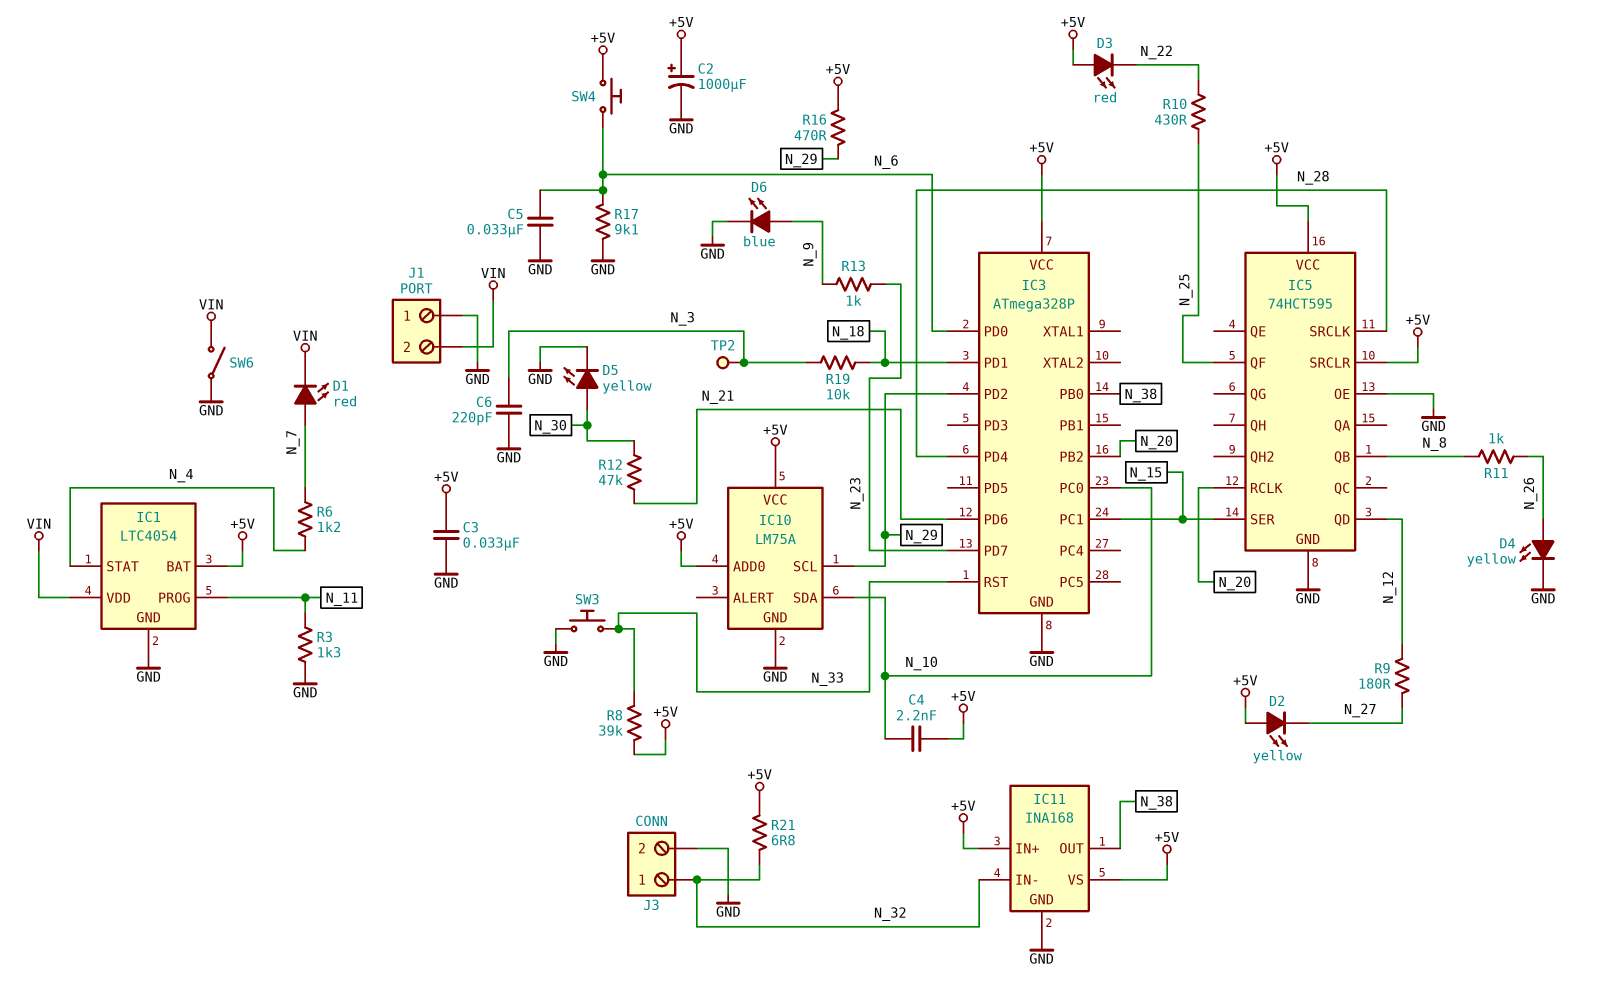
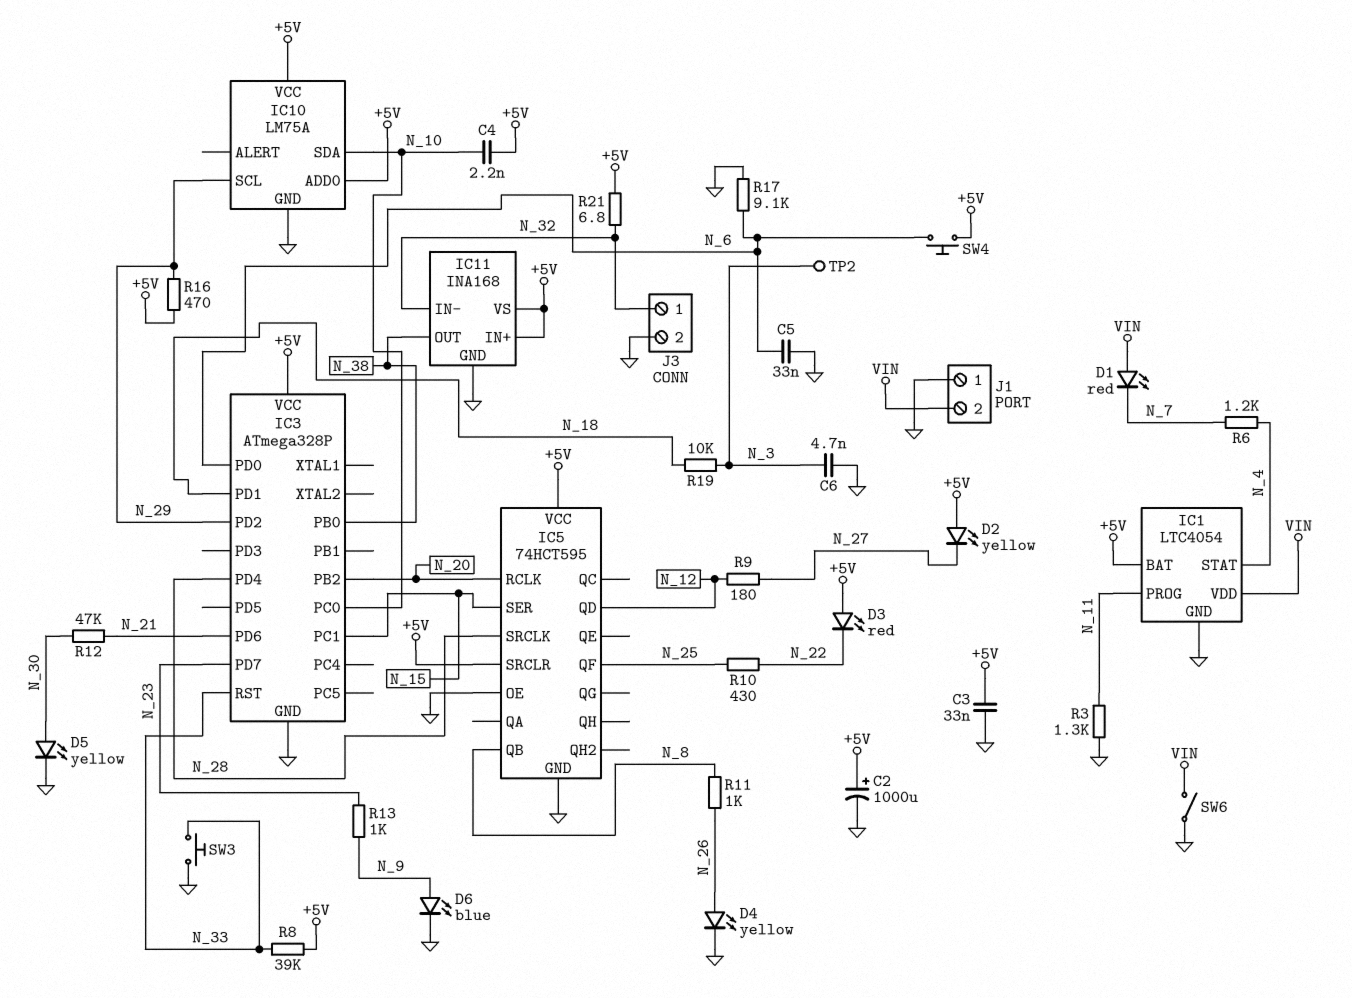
C6: 220pF (GND, N_3) -> 4.7nF (GND, N_3)
D1: LED red (A N_7, K VIN) -> LED red (A VIN, K N_7)

